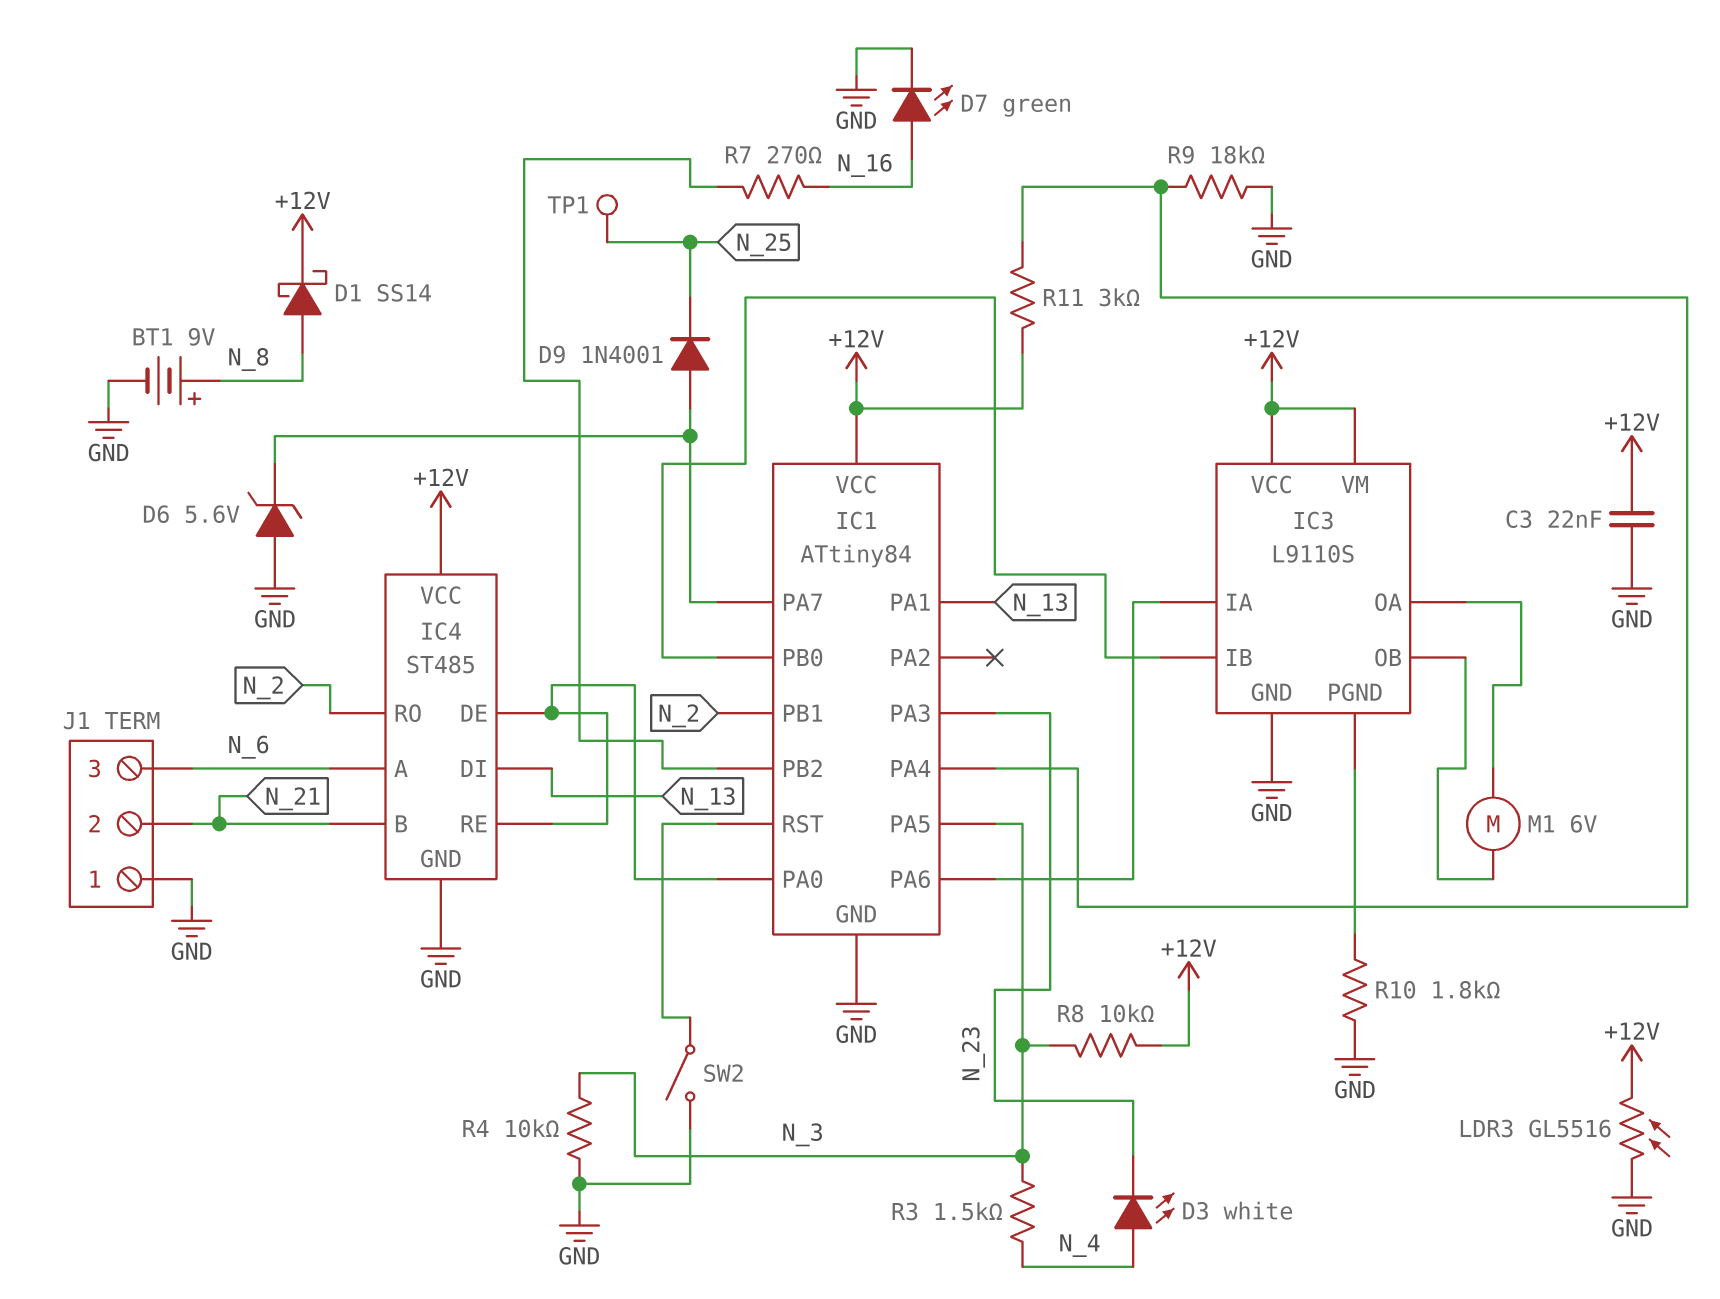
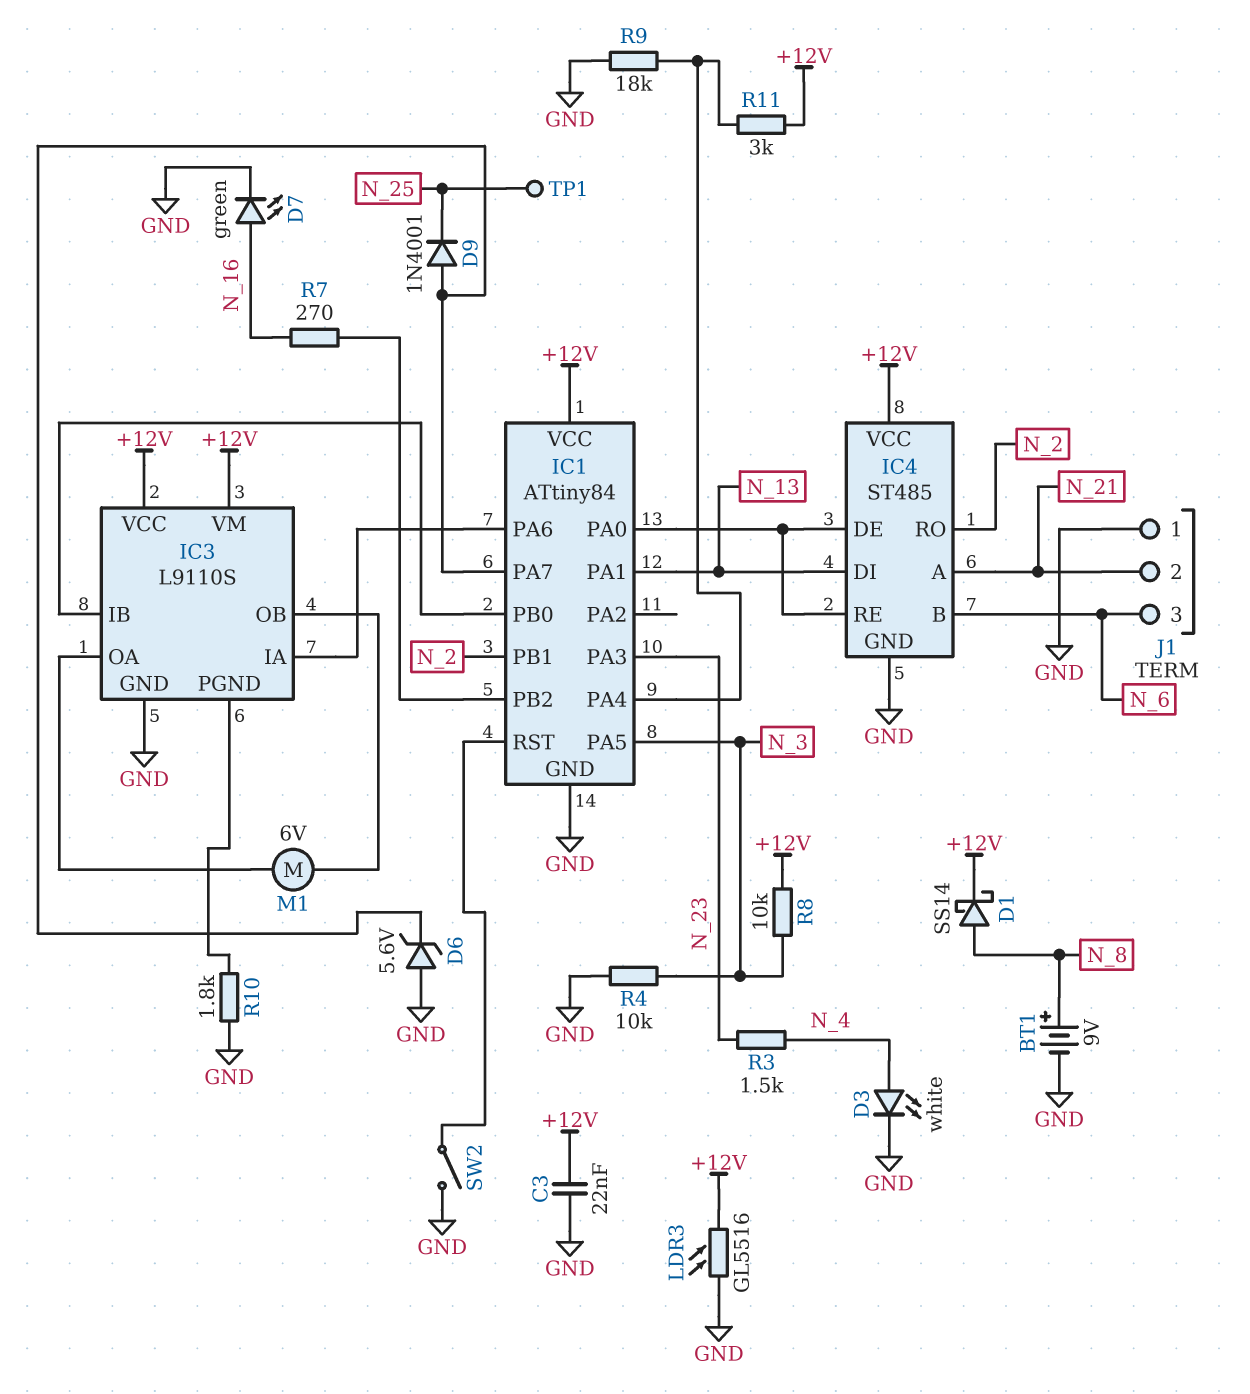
D3: LED white (A N_4, K N_23) -> LED white (A N_4, K GND)
IC4 pin A: N_6 -> N_21
IC4 pin B: N_21 -> N_6
R3: 1.5k (N_3, N_4) -> 1.5k (N_4, N_23)

